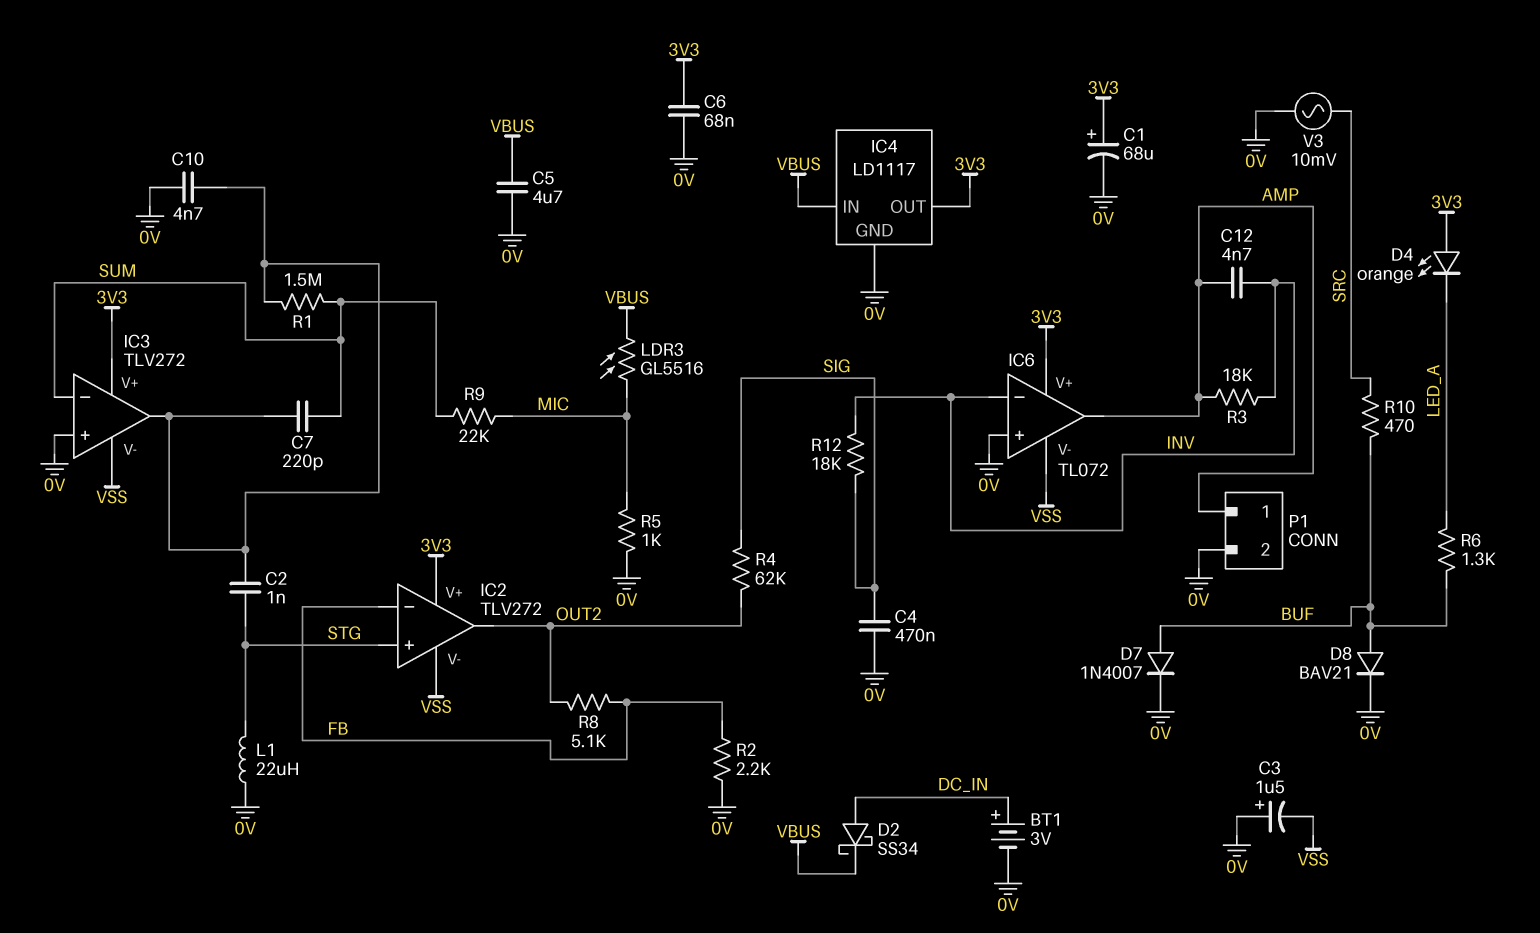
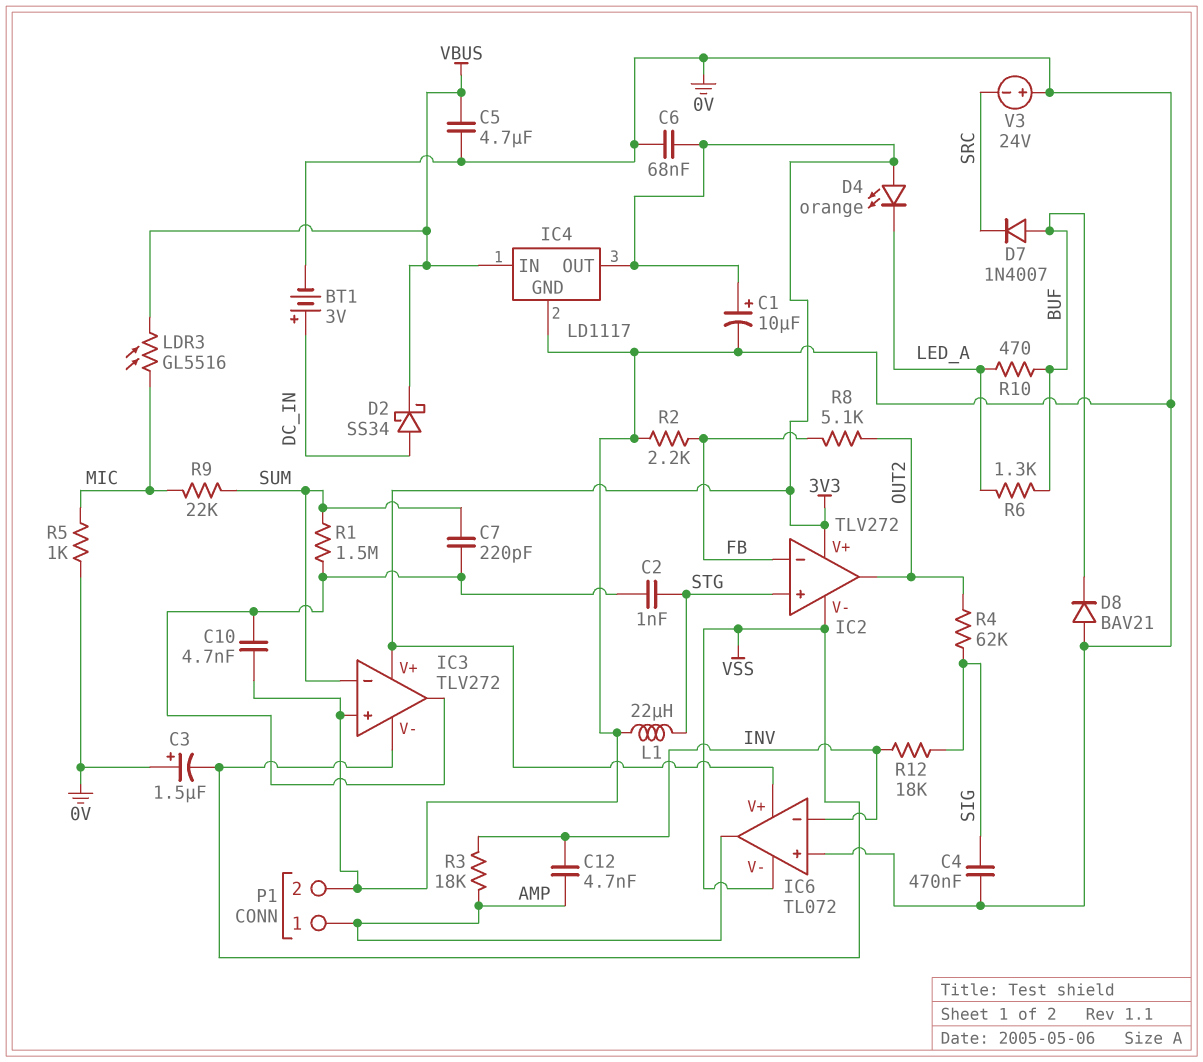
C1: 68uF (plus 3V3, minus 0V) -> 10uF (plus 3V3, minus 0V)
D7: diode 1N4007 (A BUF, K 0V) -> diode 1N4007 (A BUF, K SRC)
D8: diode BAV21 (A BUF, K 0V) -> diode BAV21 (A 0V, K BUF)
R10: 470 (BUF, SRC) -> 470 (BUF, LED_A)
V3: AC 10mV (0V, SRC) -> 24V (plus 0V, minus SRC)

